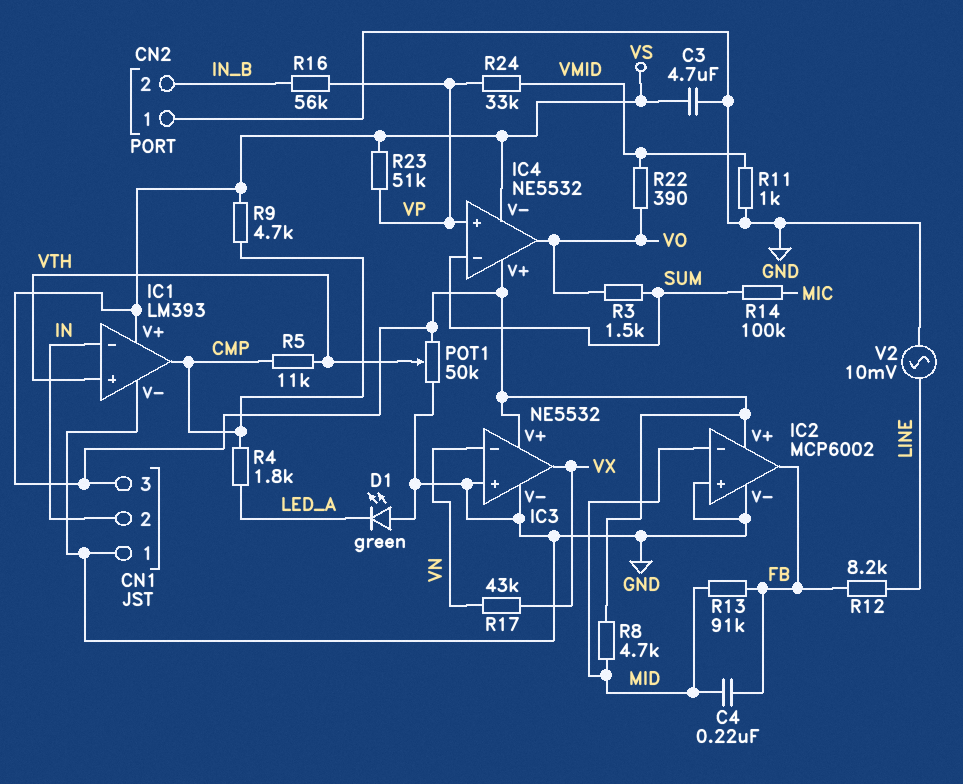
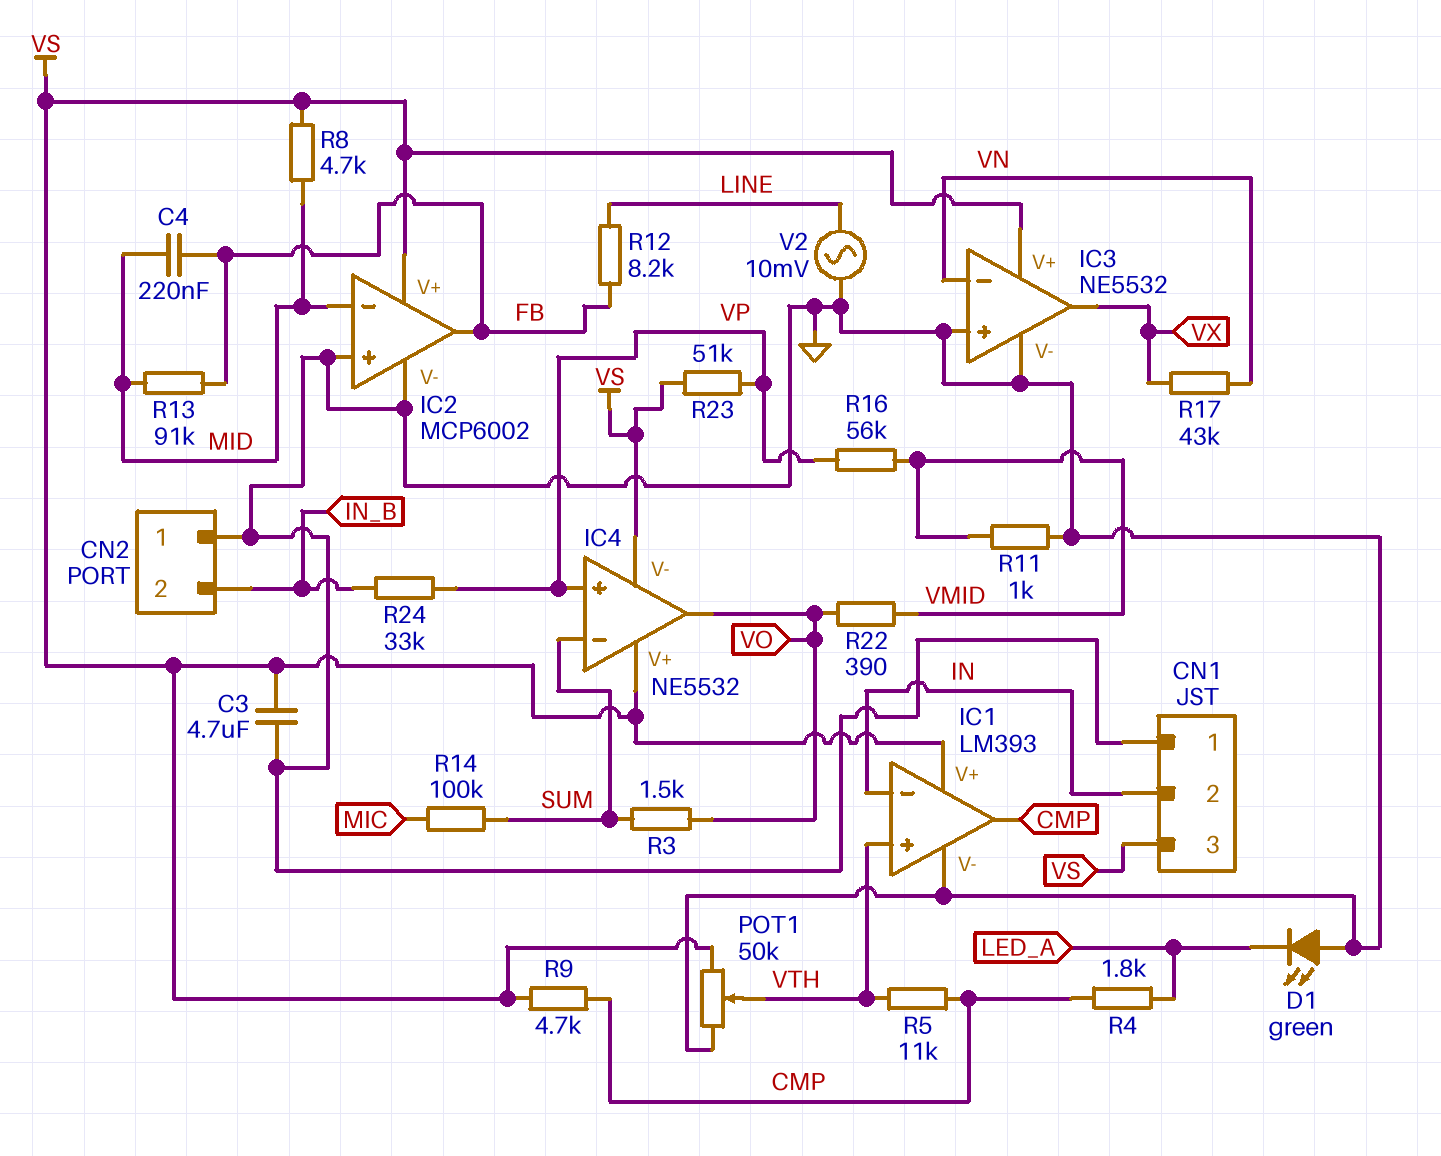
R16: 56k (IN_B, VP) -> 56k (VMID, VP)
R24: 33k (VMID, VP) -> 33k (IN_B, VP)

